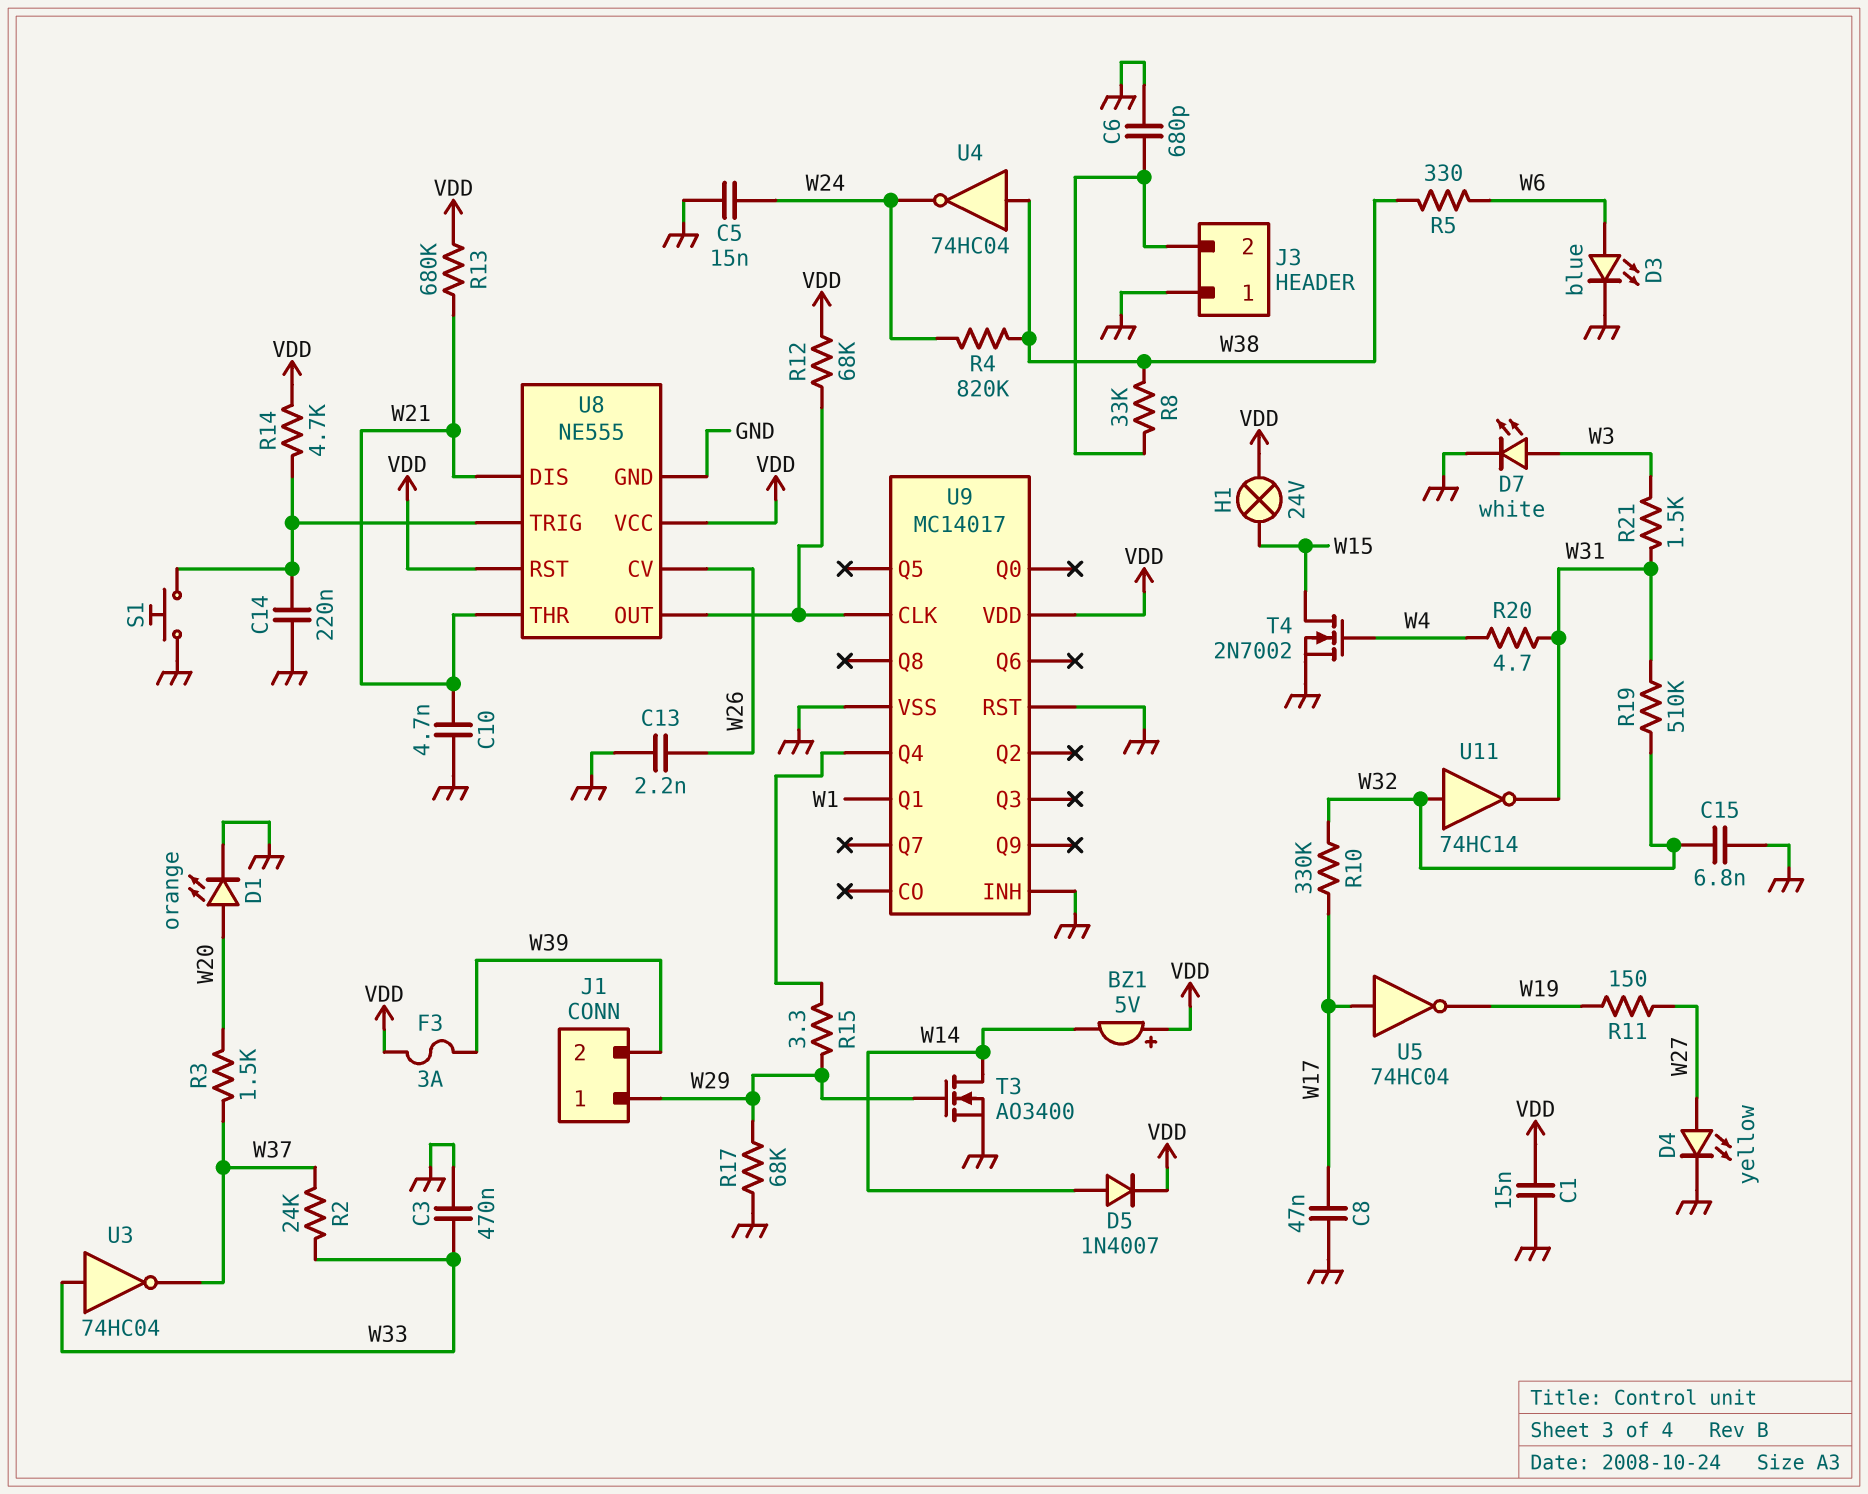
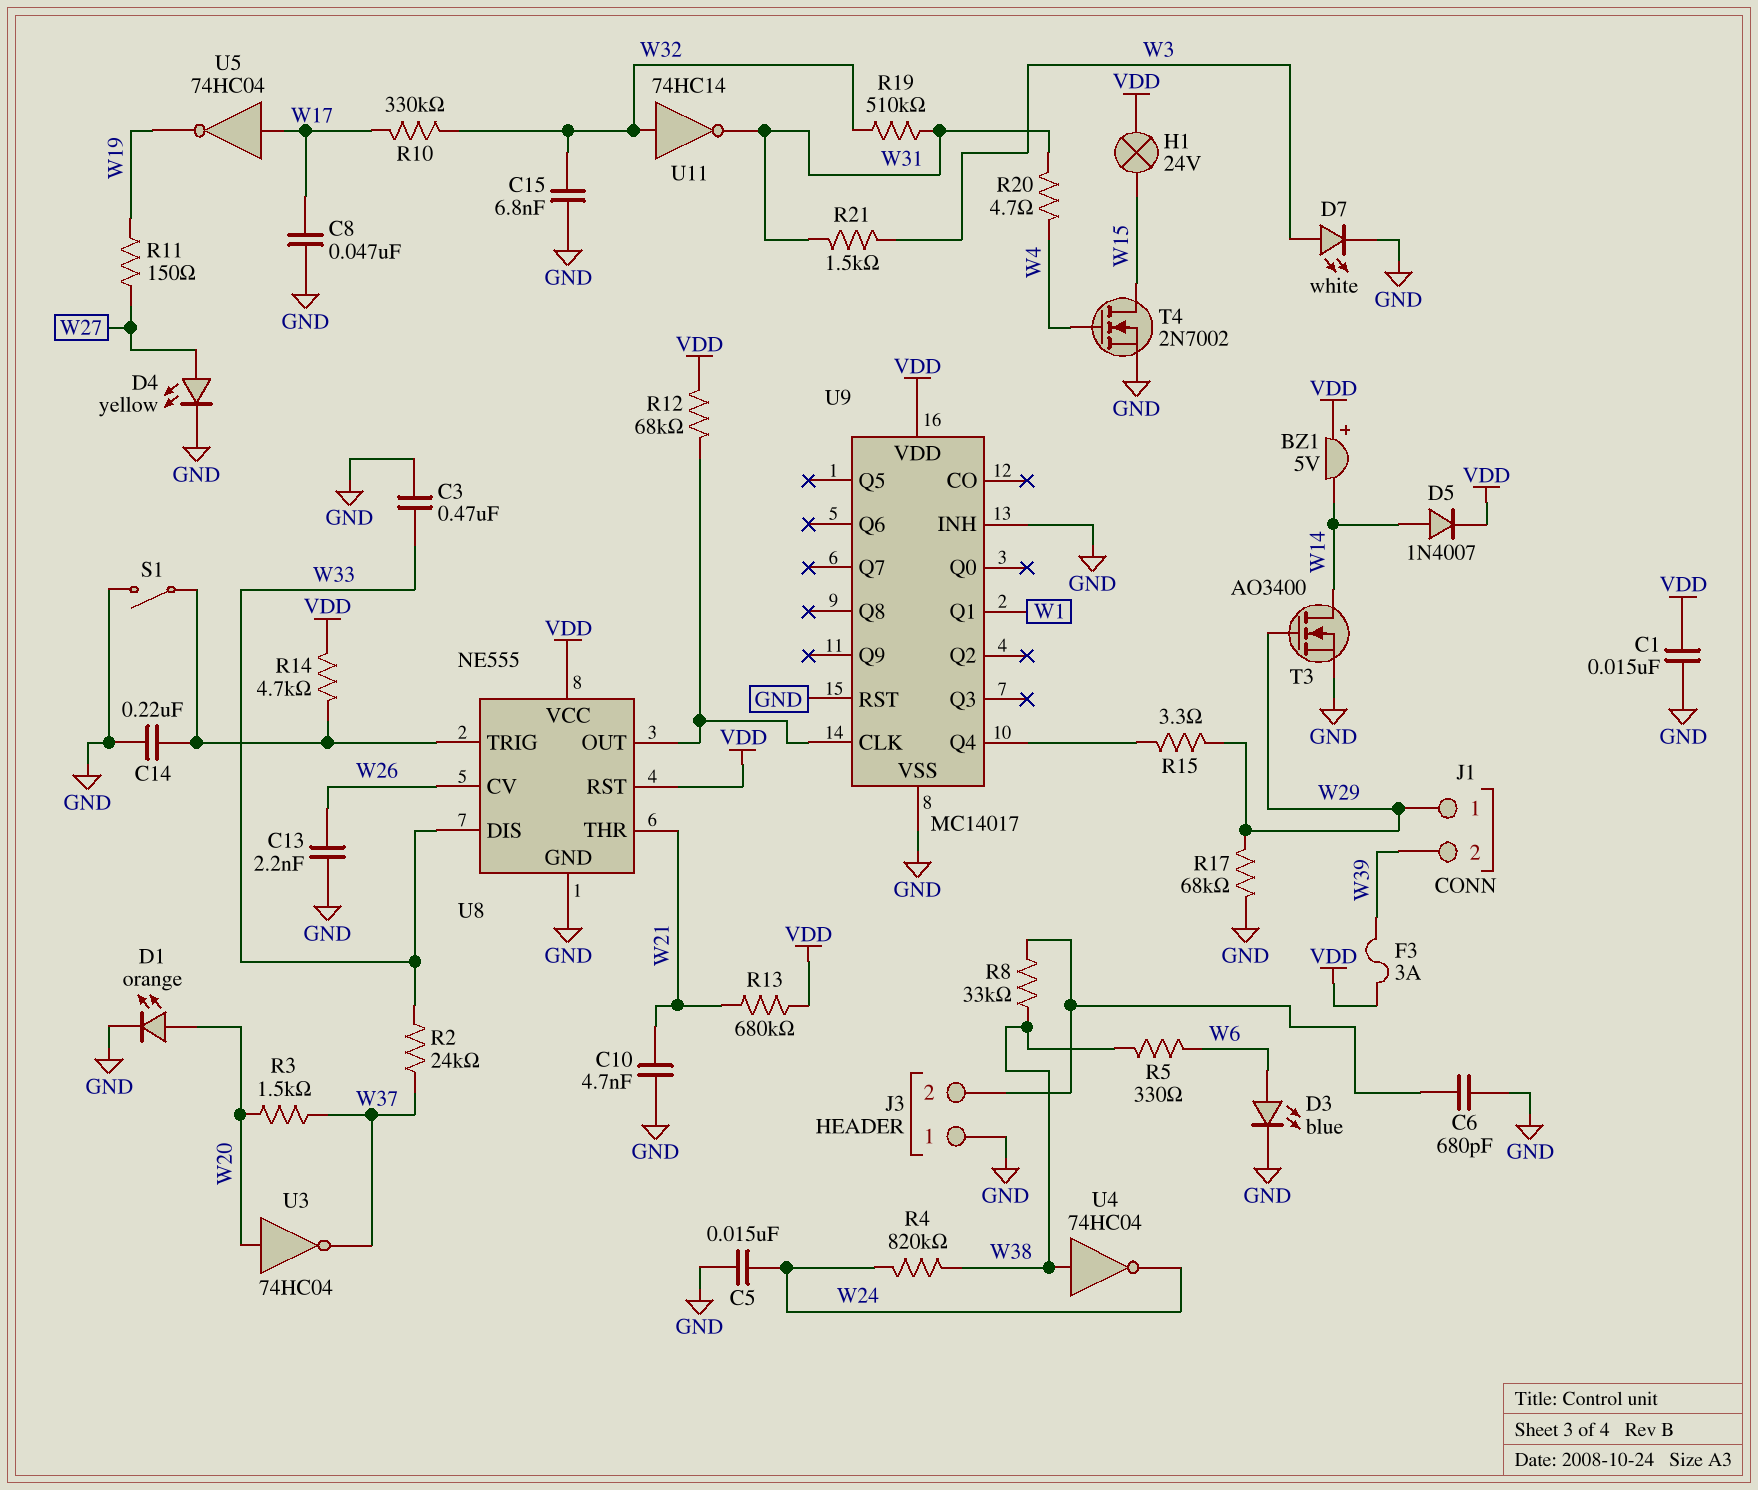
S1: button (GND, U8/TRIG) -> switch (GND, U8/TRIG)
U3: NOT 74HC04 (in W33, out W37) -> NOT 74HC04 (in W20, out W37)
U8 pin DIS: W21 -> W33

